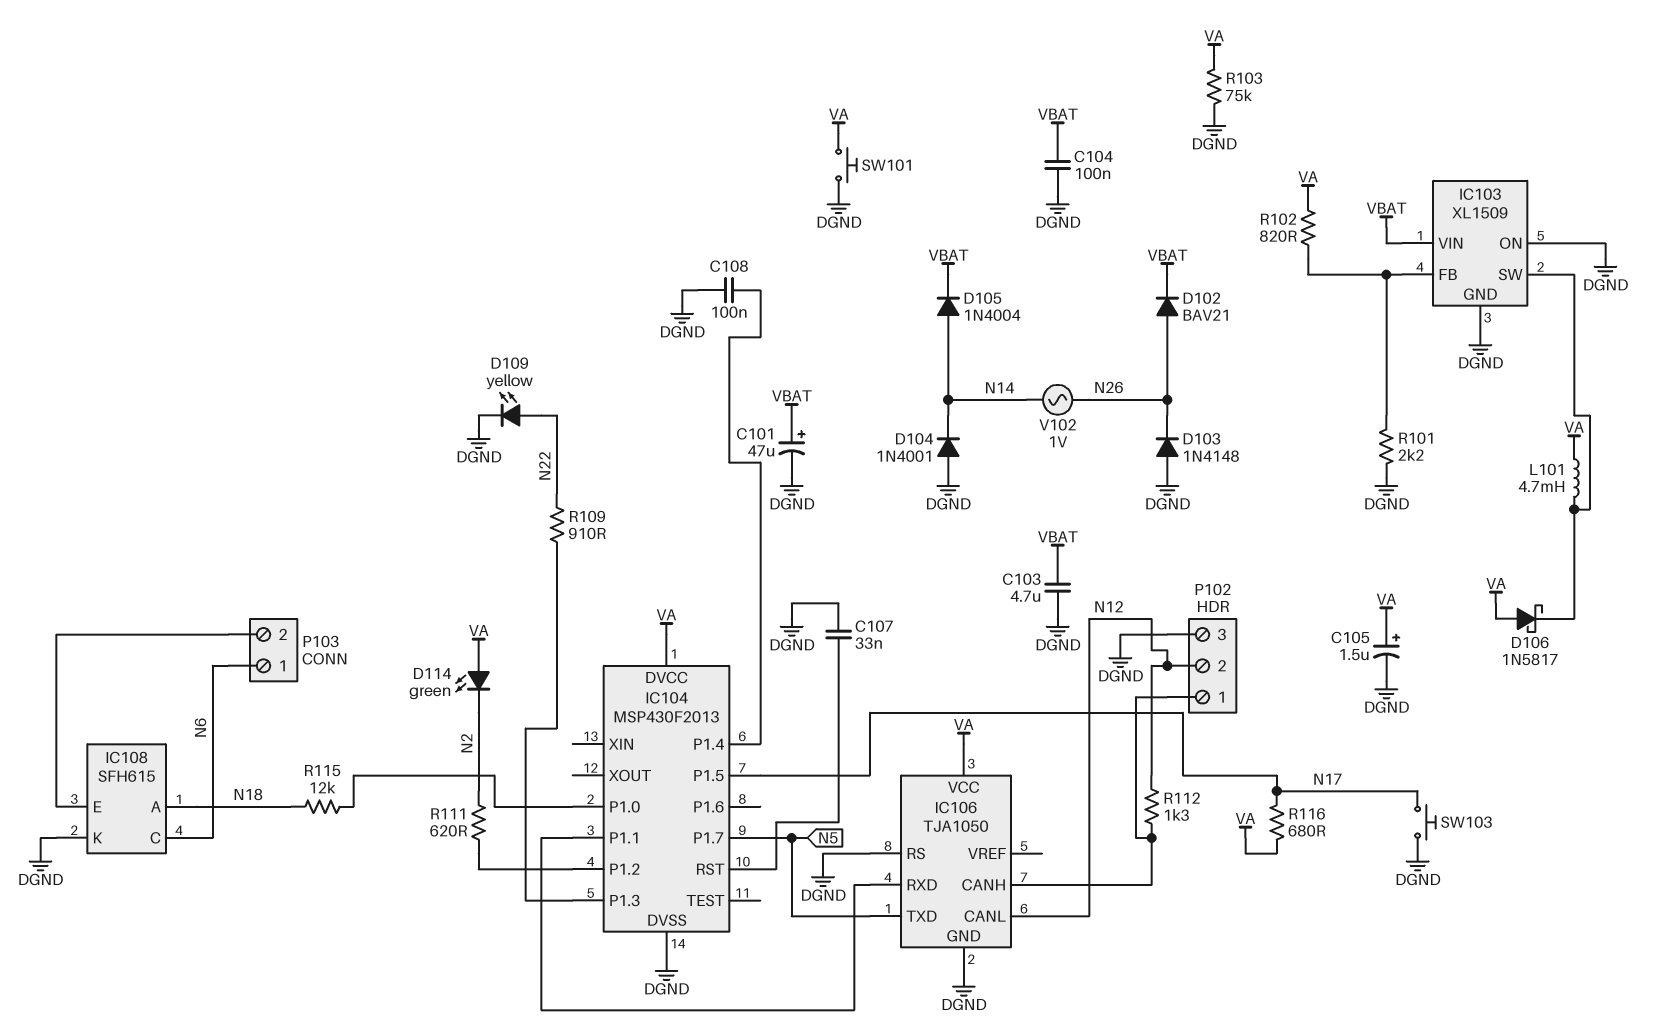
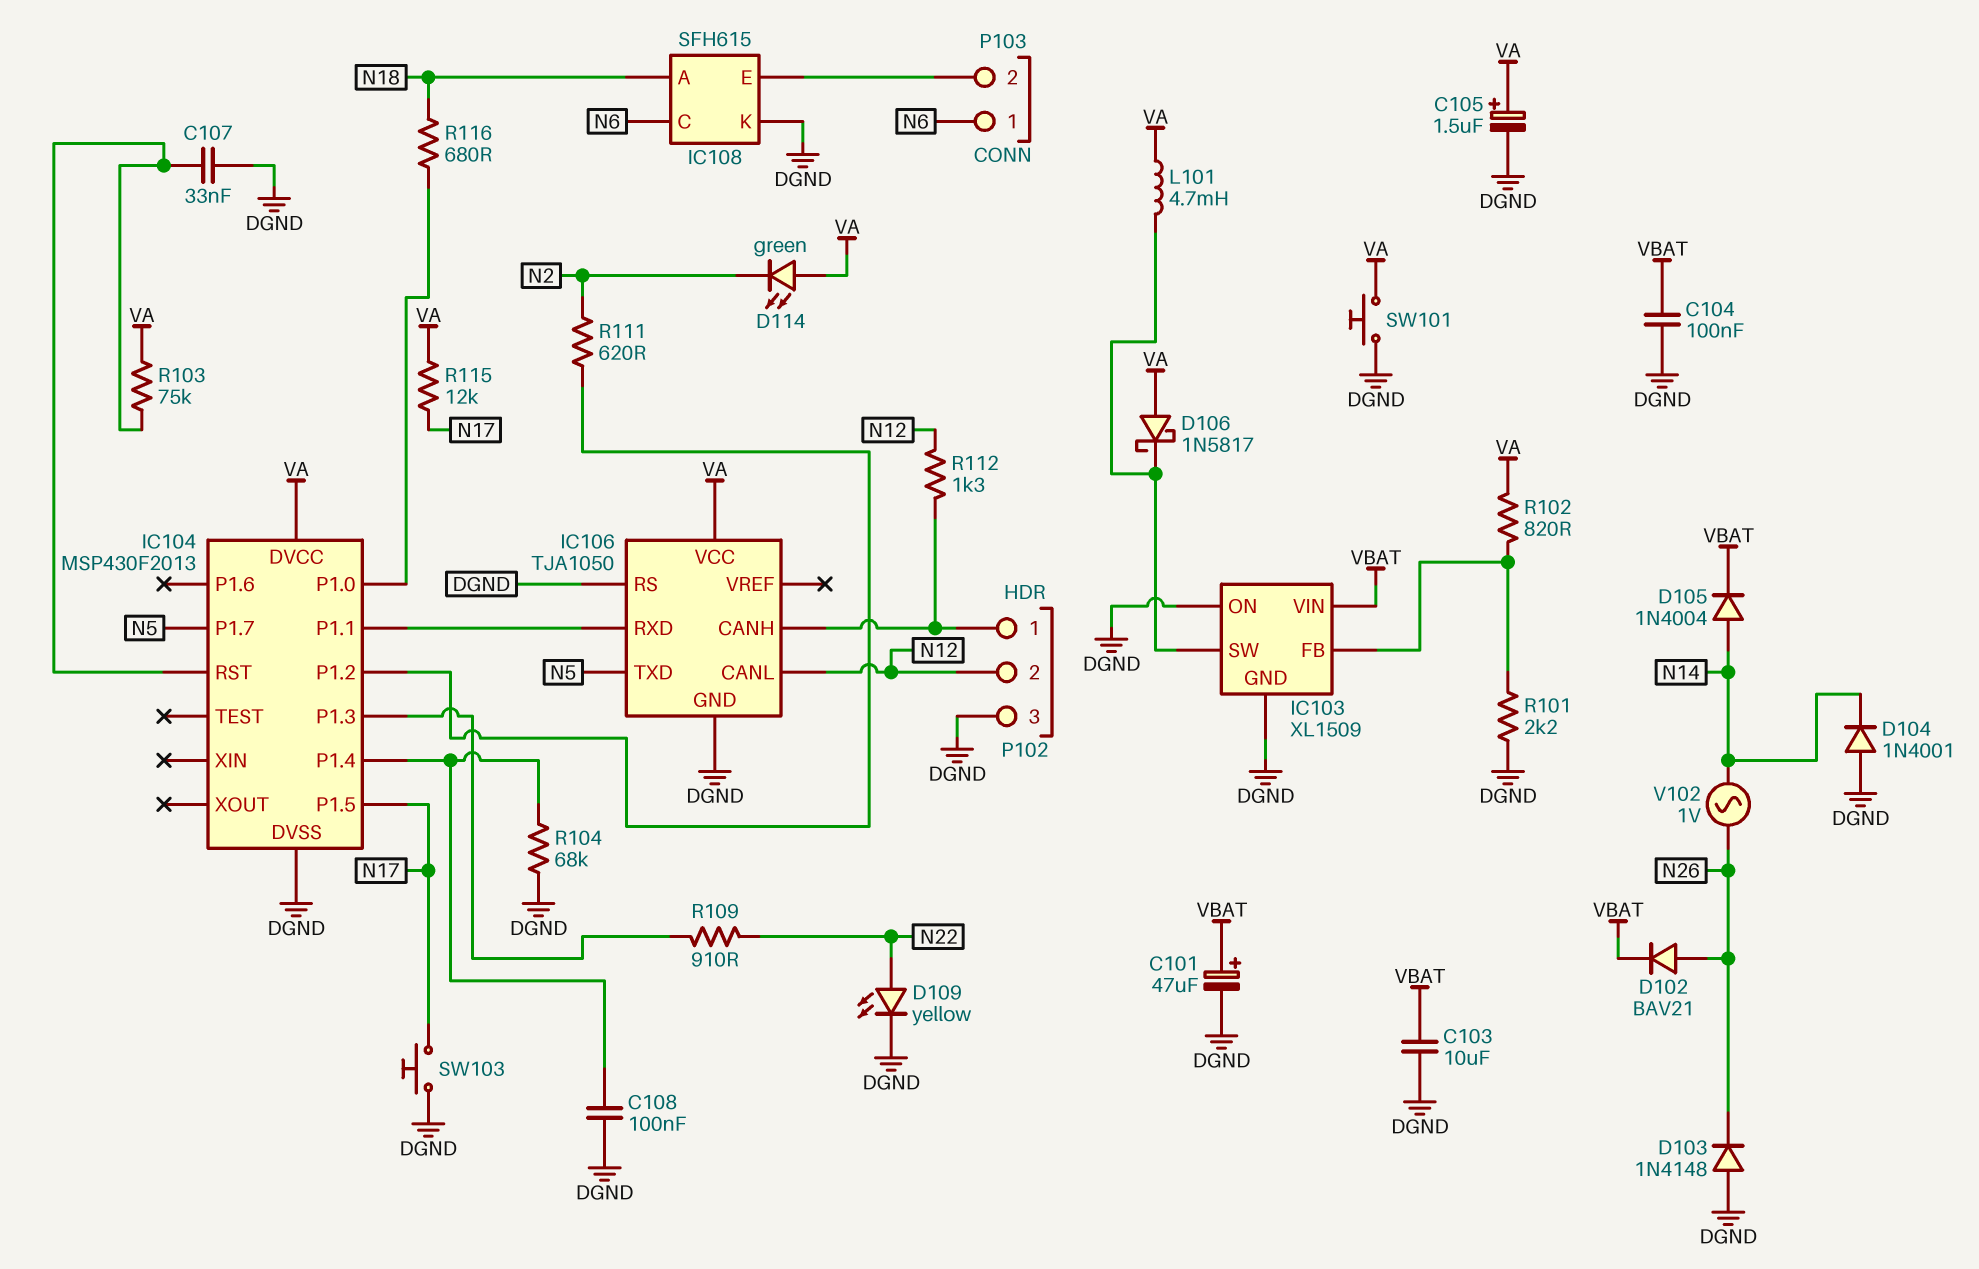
C103: 4.7uF (DGND, VBAT) -> 10uF (DGND, VBAT)
R103: 75k (DGND, VA) -> 75k (IC104/RST, VA)
R104: none -> 68k (DGND, IC104/P1.4)
R115: 12k (IC104/P1.0, N18) -> 12k (N17, VA)
R116: 680 (N17, VA) -> 680 (IC104/P1.0, N18)

